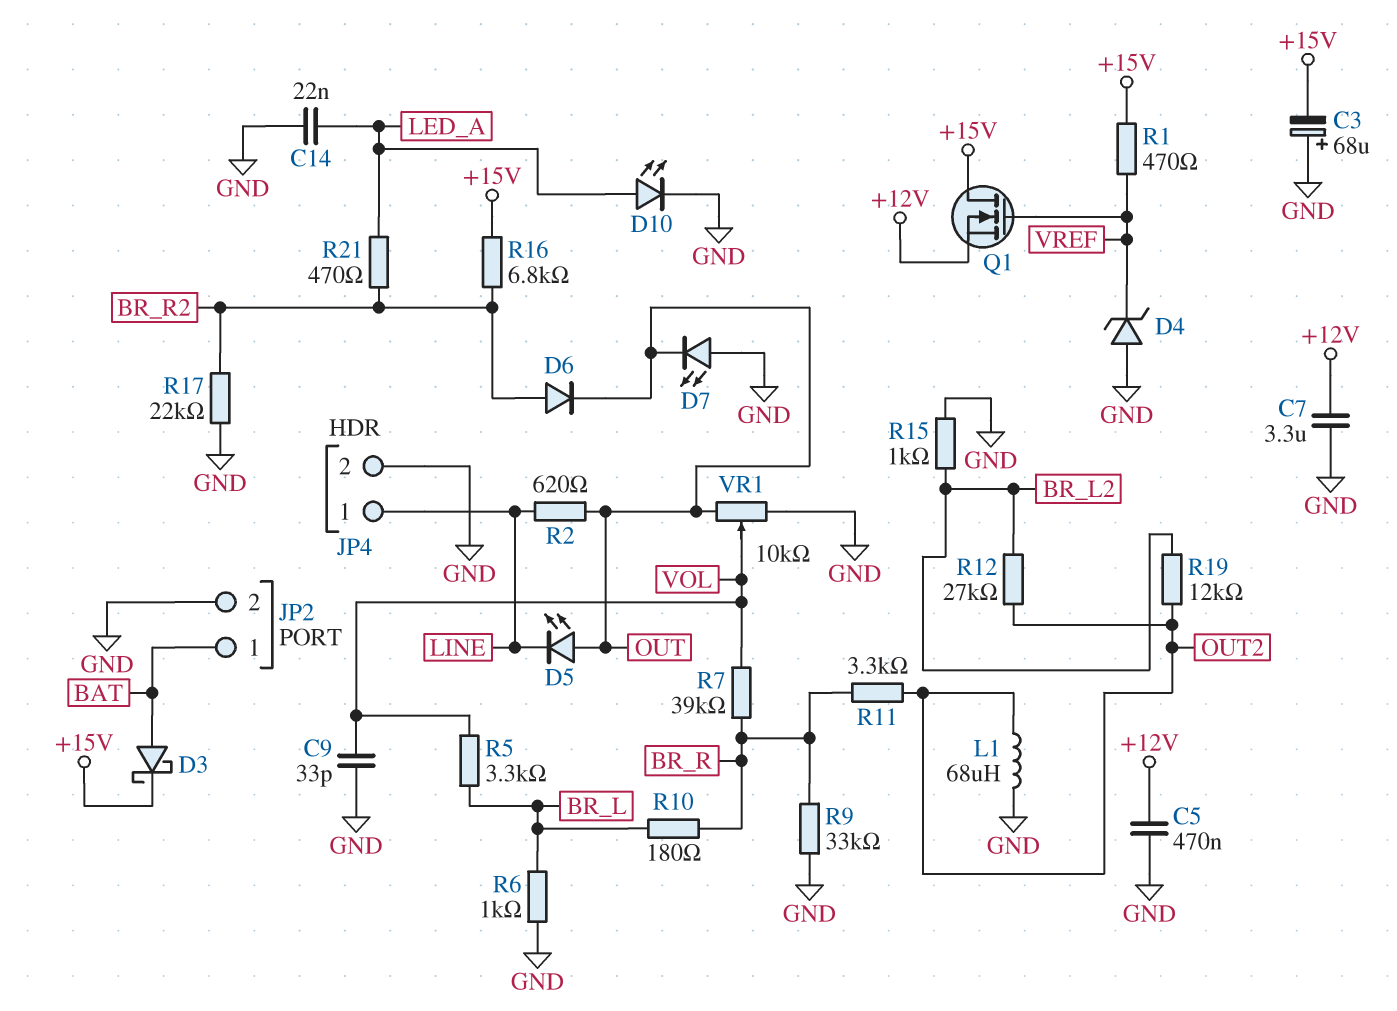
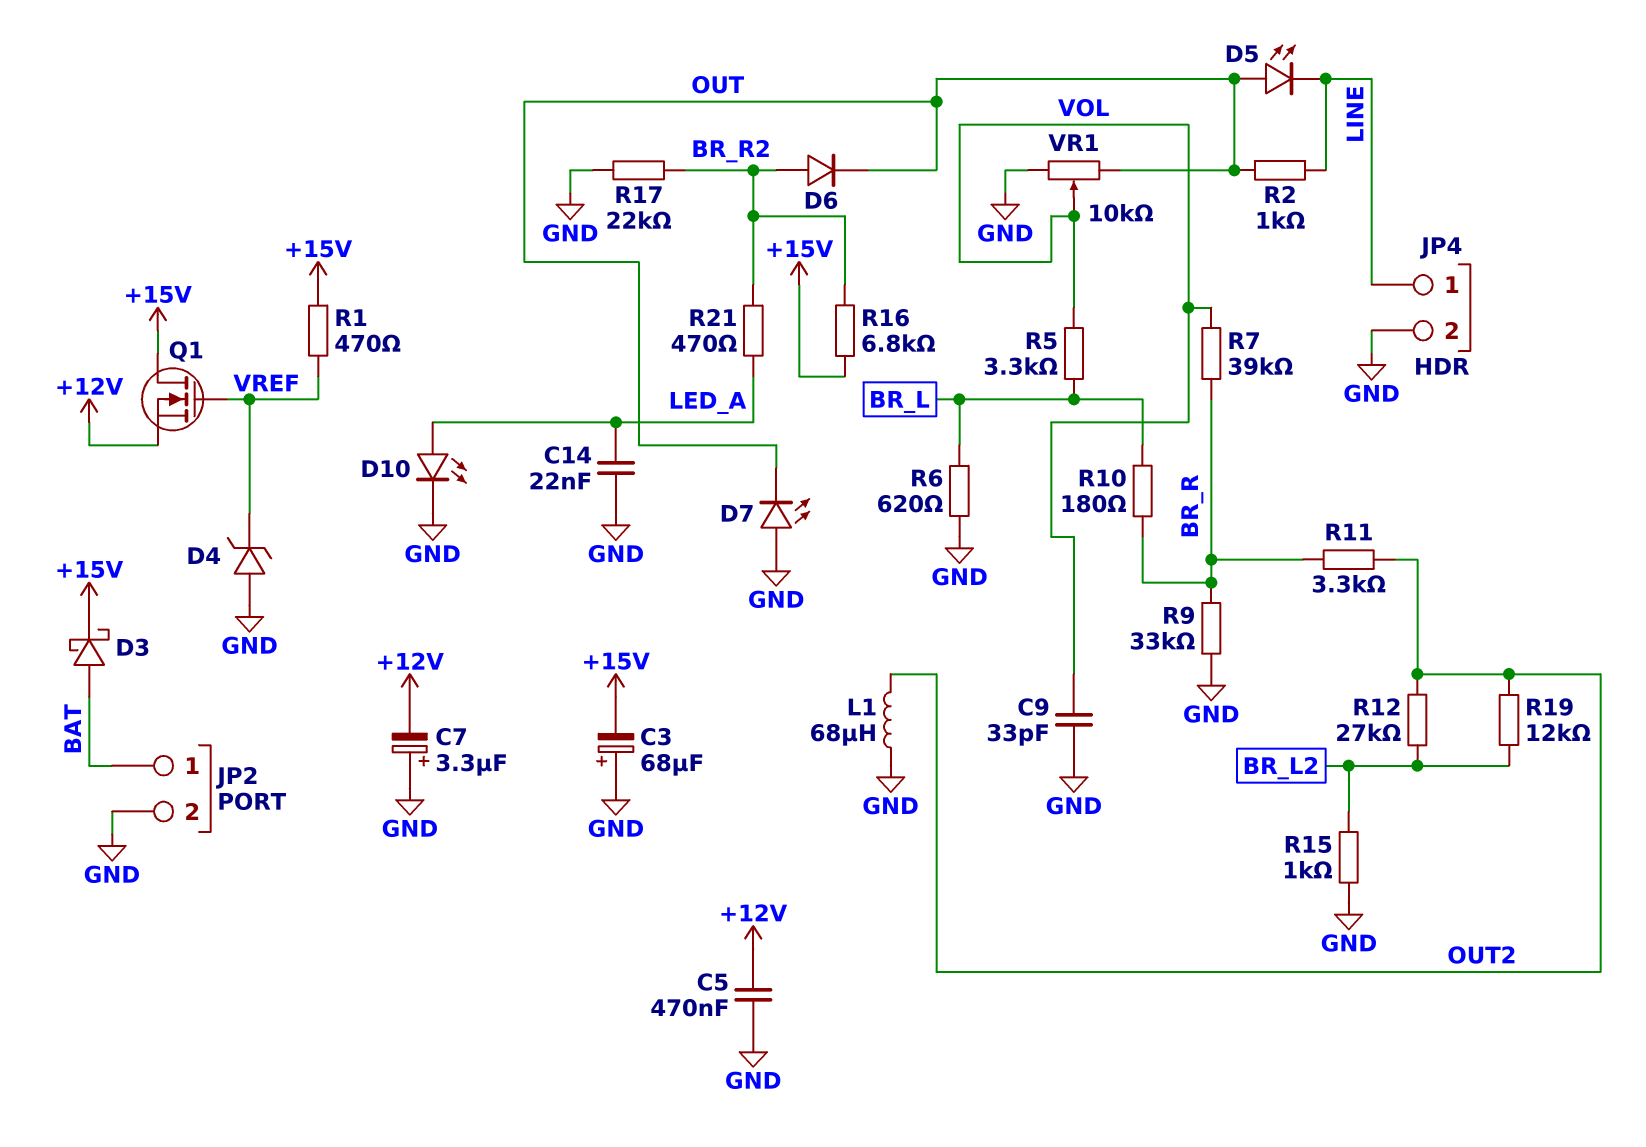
C7: 3.3uF (+12V, GND) -> 3.3uF (plus GND, minus +12V)
R2: 620 (LINE, OUT) -> 1k (LINE, OUT)
R6: 1k (BR_L, GND) -> 620 (BR_L, GND)

